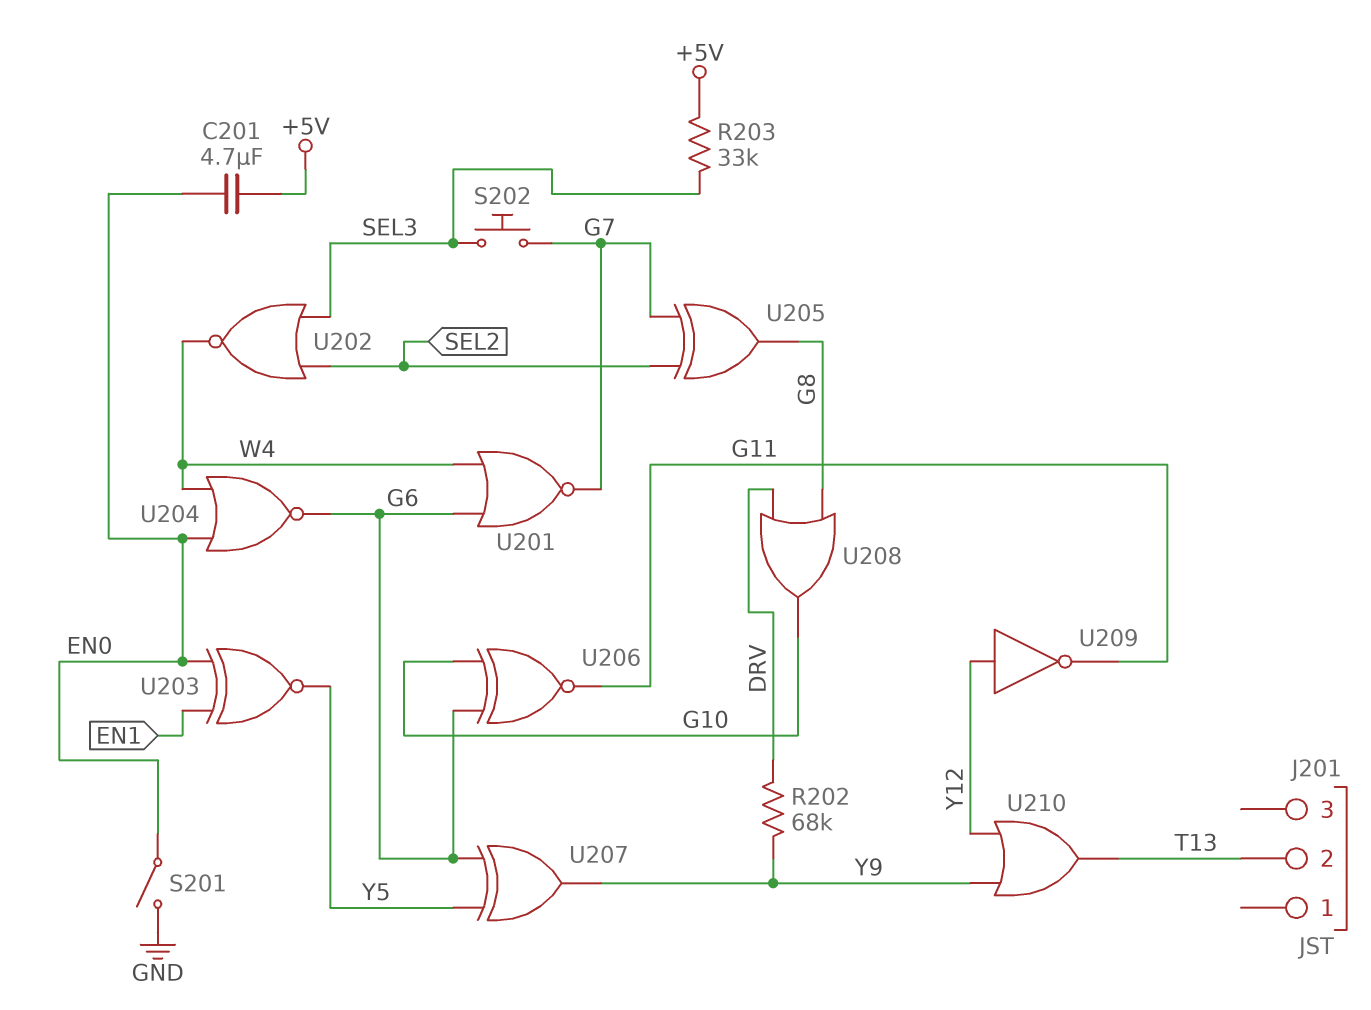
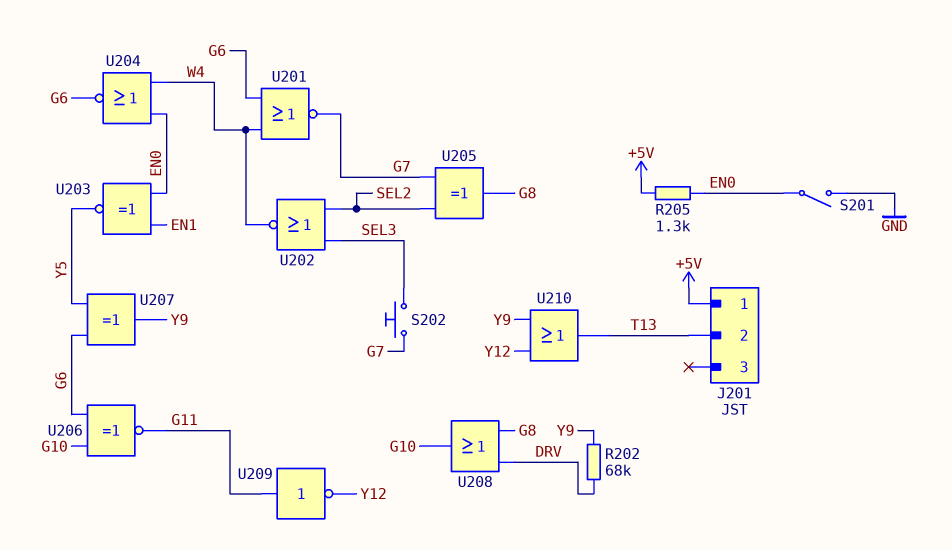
C201: 4.7uF (+5V, EN0) -> none
J201 pin 1: none -> +5V
R203: 33k (+5V, SEL3) -> none
R205: none -> 1.3k (+5V, EN0)
U209: NOT (in Y12, out G11) -> NOT (in G11, out Y12)

